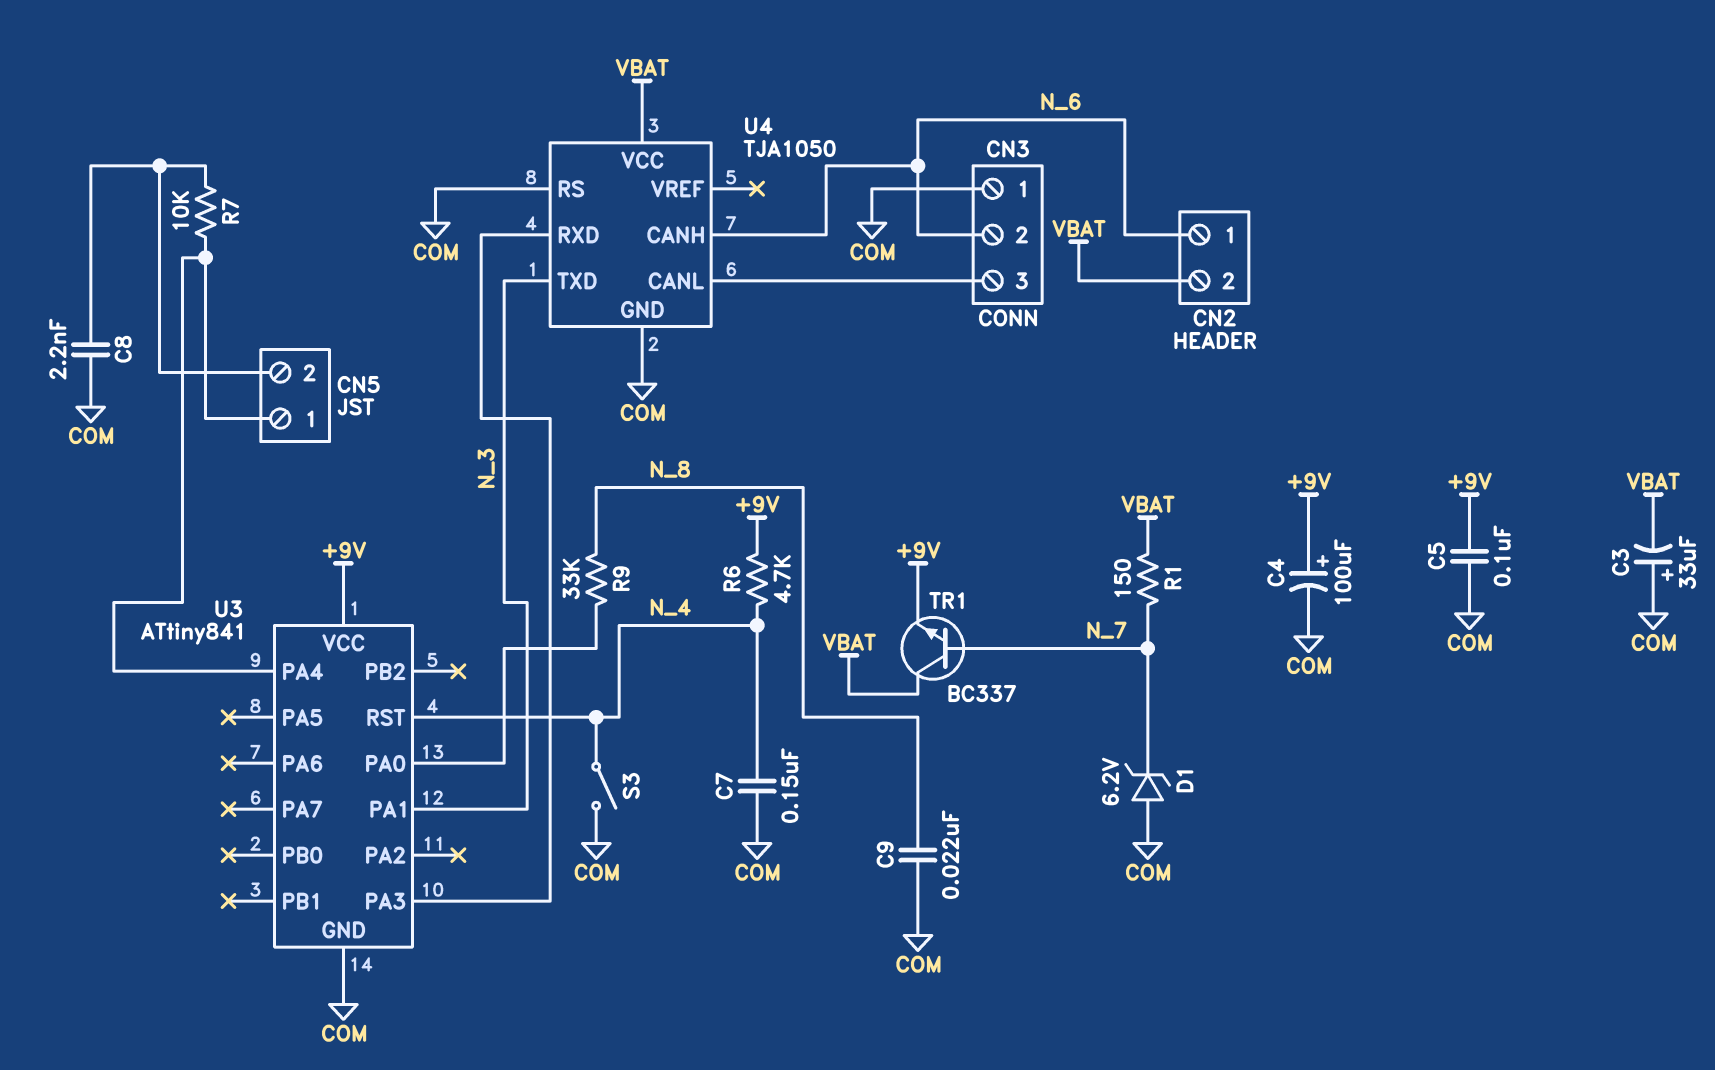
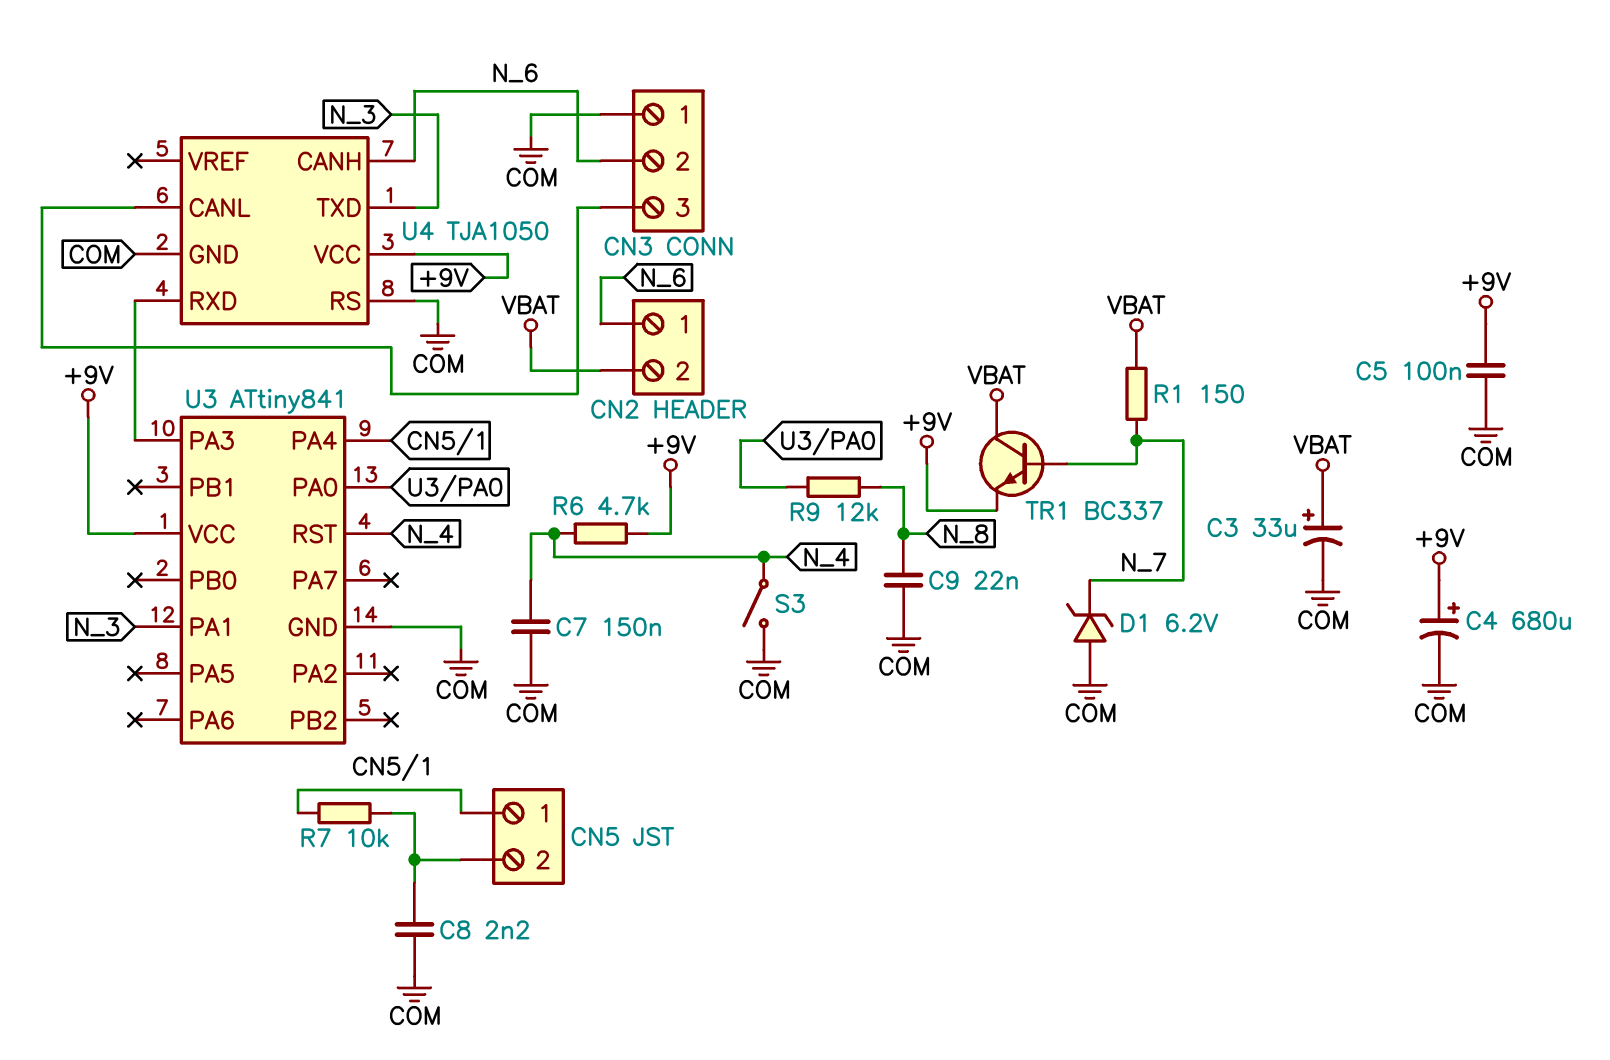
C3: 33uF (plus COM, minus VBAT) -> 33uF (plus VBAT, minus COM)
C4: 100uF (plus +9V, minus COM) -> 680uF (plus +9V, minus COM)
R9: 33k (N_8, U3/PA0) -> 12k (N_8, U3/PA0)
U4 pin VCC: VBAT -> +9V

